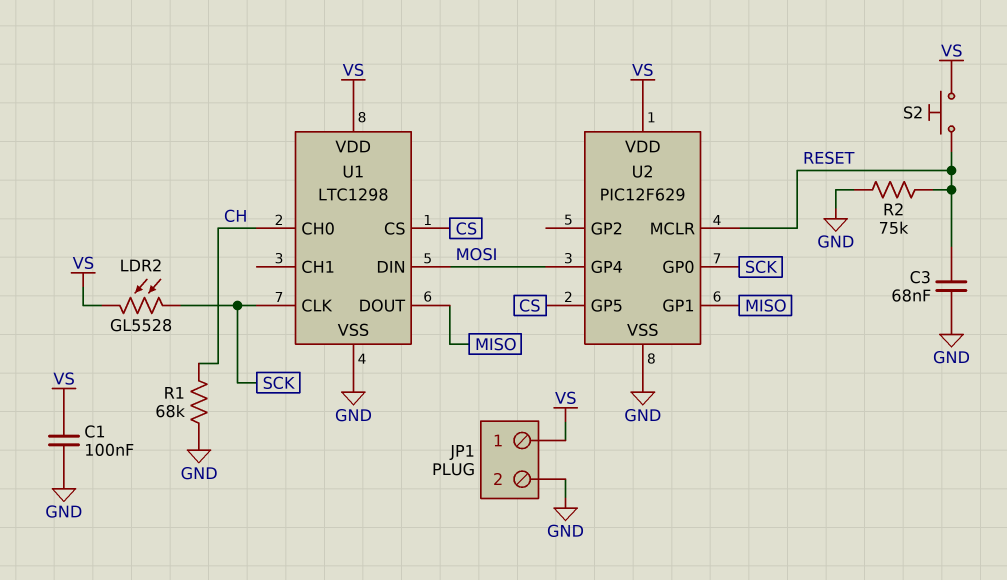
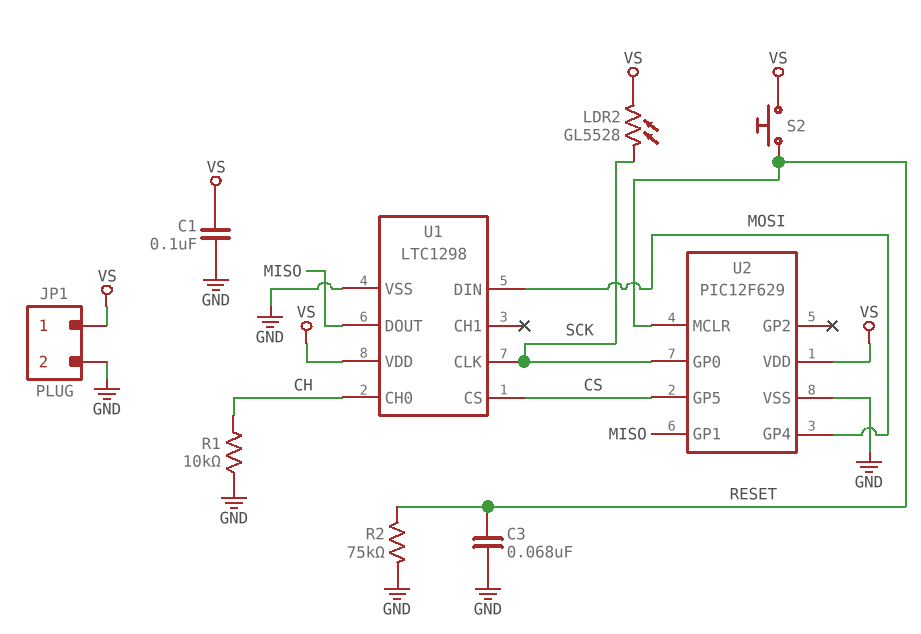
R1: 68k (CH, GND) -> 10k (CH, GND)

